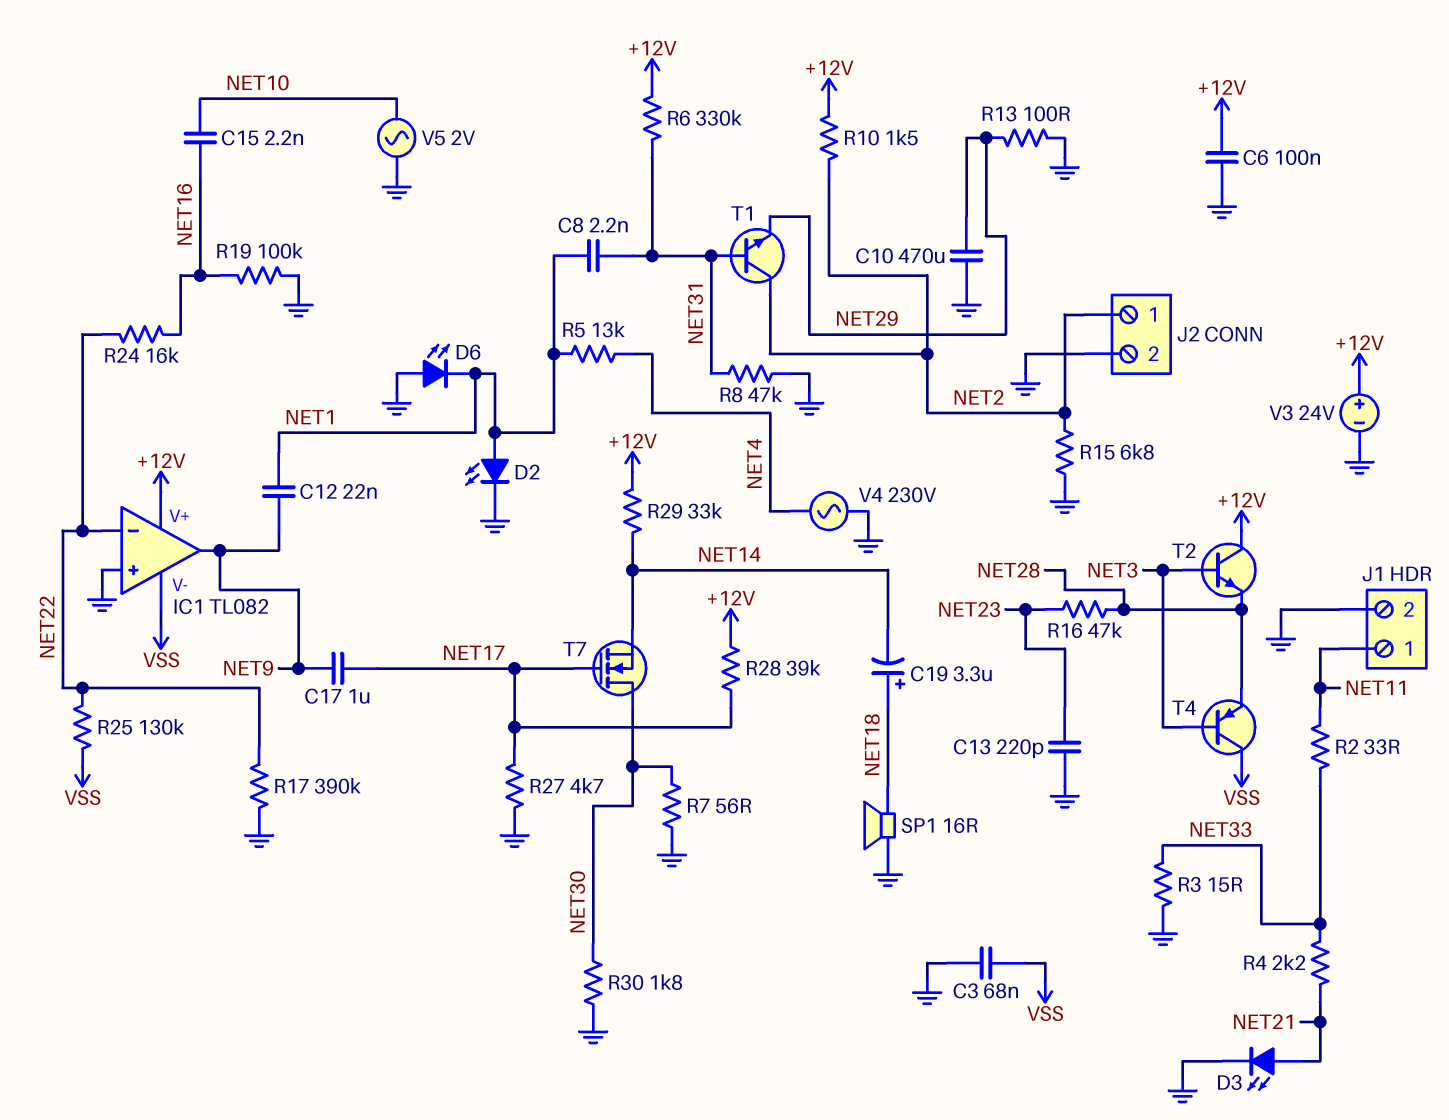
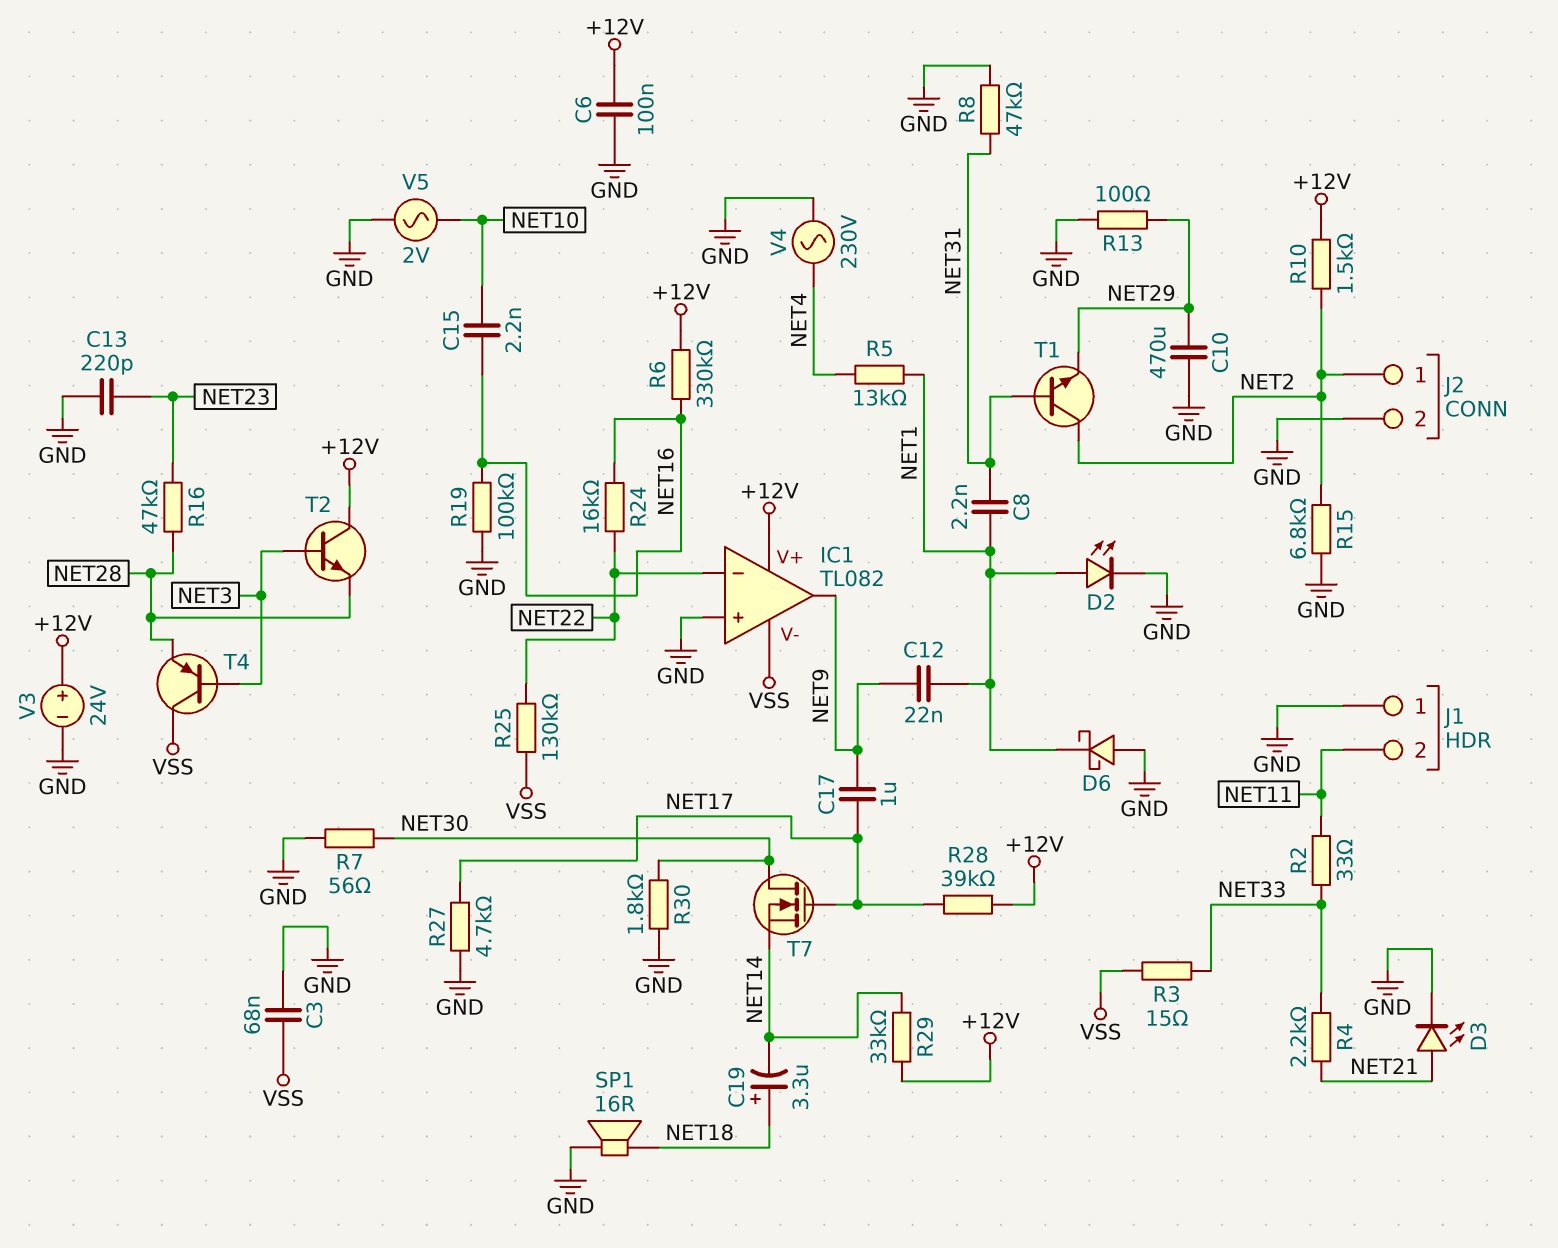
D6: LED (A GND, K NET1) -> schottky (A GND, K NET1)
J1 pin 1: NET11 -> GND
J1 pin 2: GND -> NET11
R3: 15 (GND, NET33) -> 15 (NET33, VSS)
R6: 330k (+12V, NET31) -> 330k (+12V, NET16)
R17: 390k (GND, NET22) -> none

